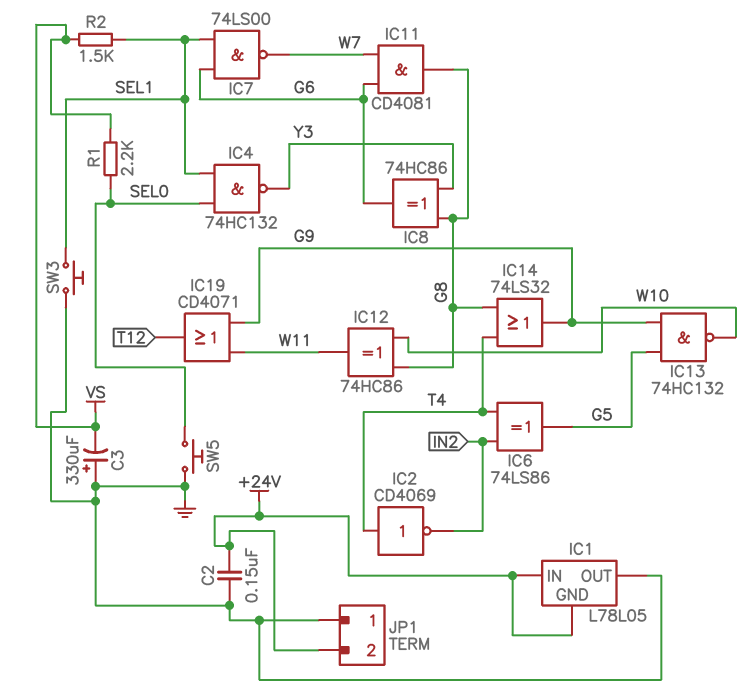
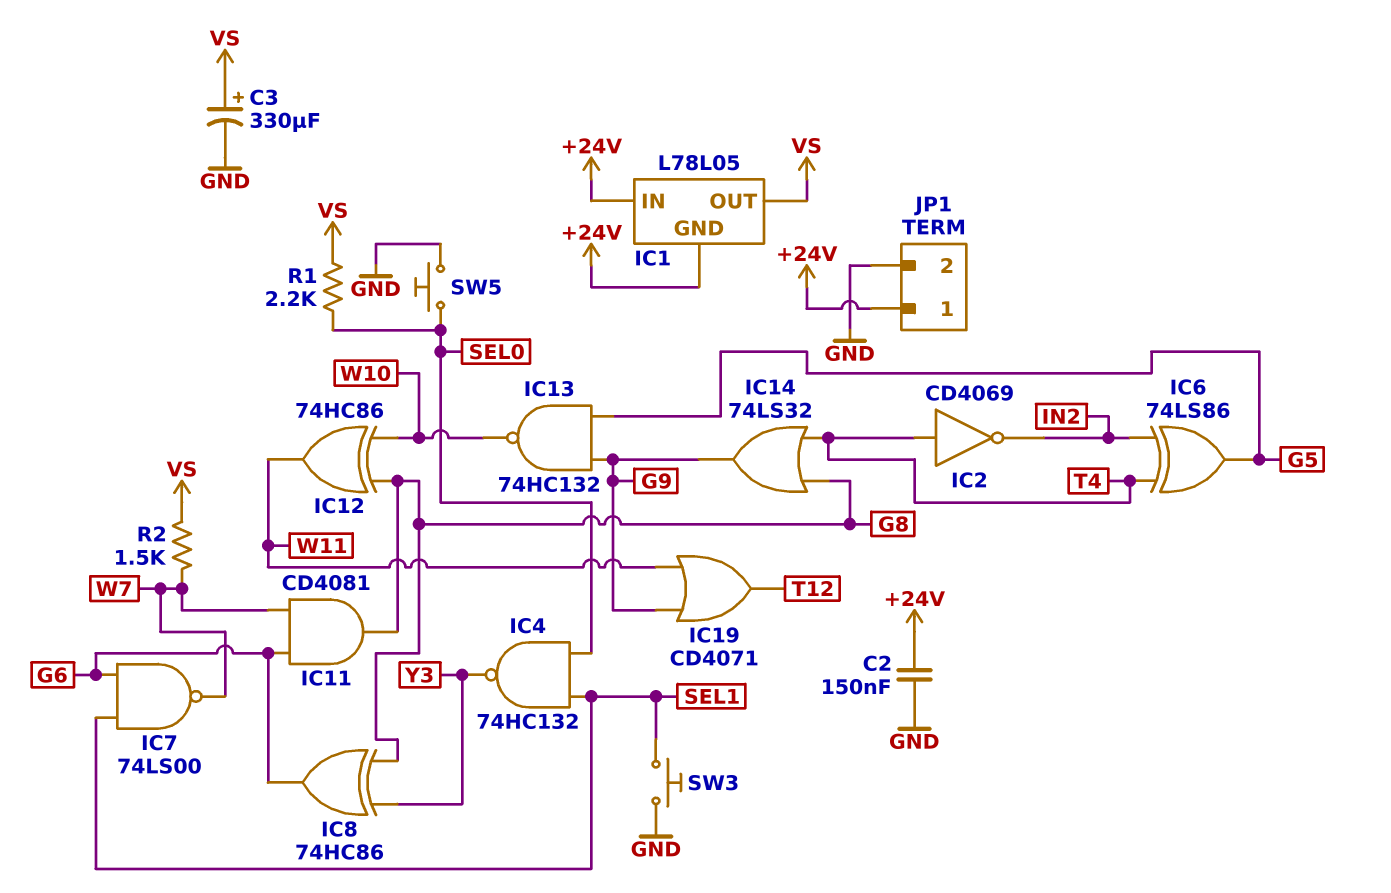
C3: 330uF (plus GND, minus VS) -> 330uF (plus VS, minus GND)
IC1 pin OUT: GND -> VS
JP1 pin 1: GND -> +24V
JP1 pin 2: +24V -> GND
R2: 1.5k (SEL1, VS) -> 1.5k (VS, W7)

